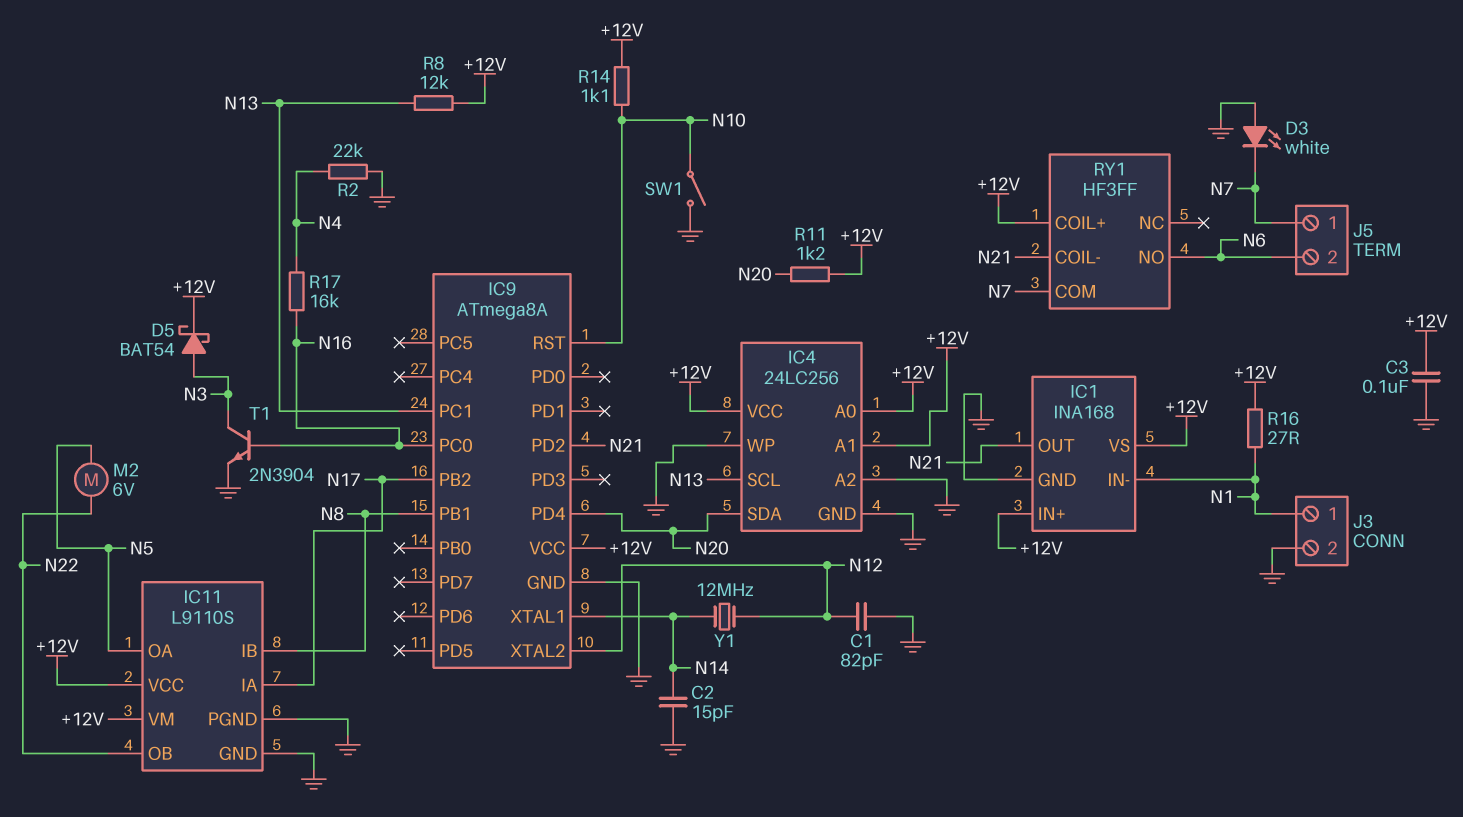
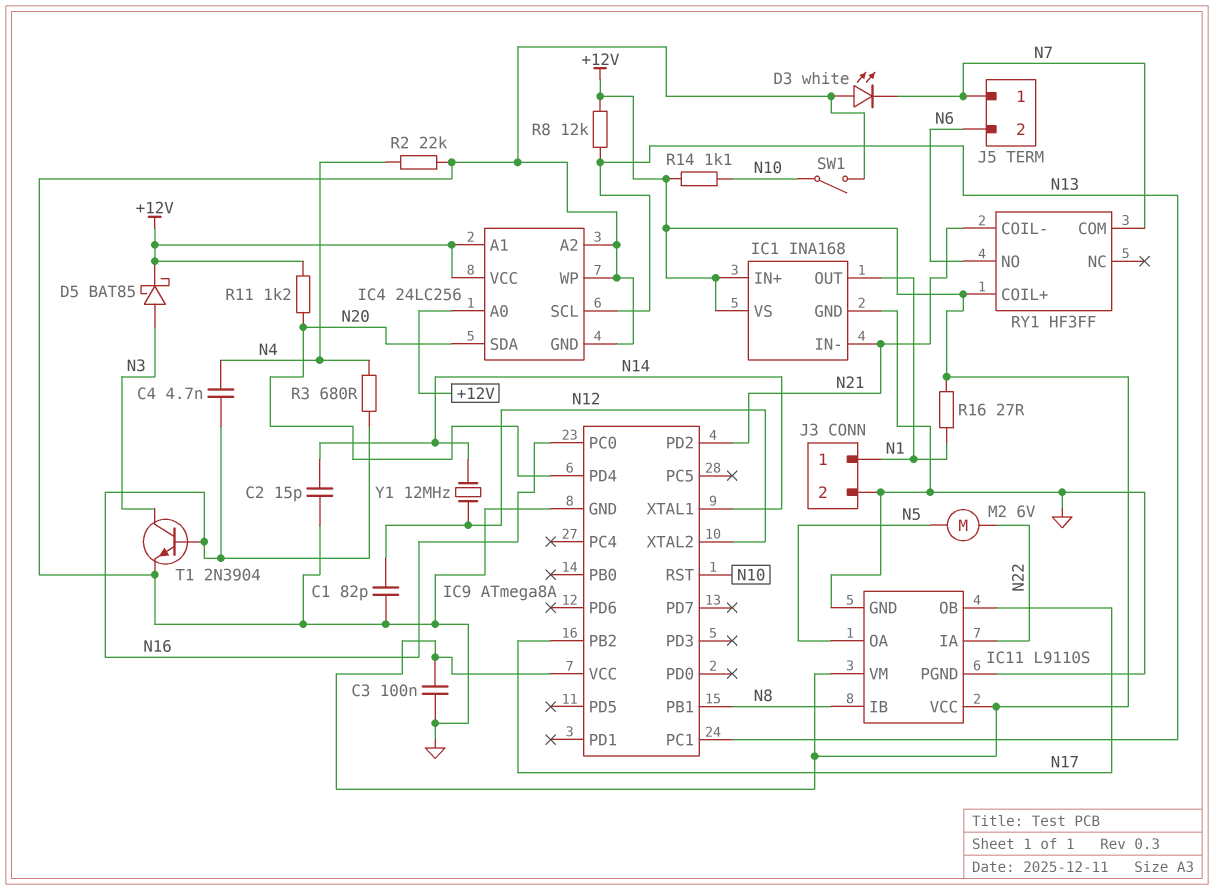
C4: none -> 4.7nF (N4, N16)
D5: schottky BAT54 (A N3, K +12V) -> schottky BAT85 (A N3, K +12V)
IC1 pin IN-: N1 -> N21
IC1 pin OUT: N21 -> N1
IC11 pin IA: N17 -> N22
IC11 pin OB: N22 -> N17
R3: none -> 680 (N4, N16)
R17: 16k (N4, N16) -> none

